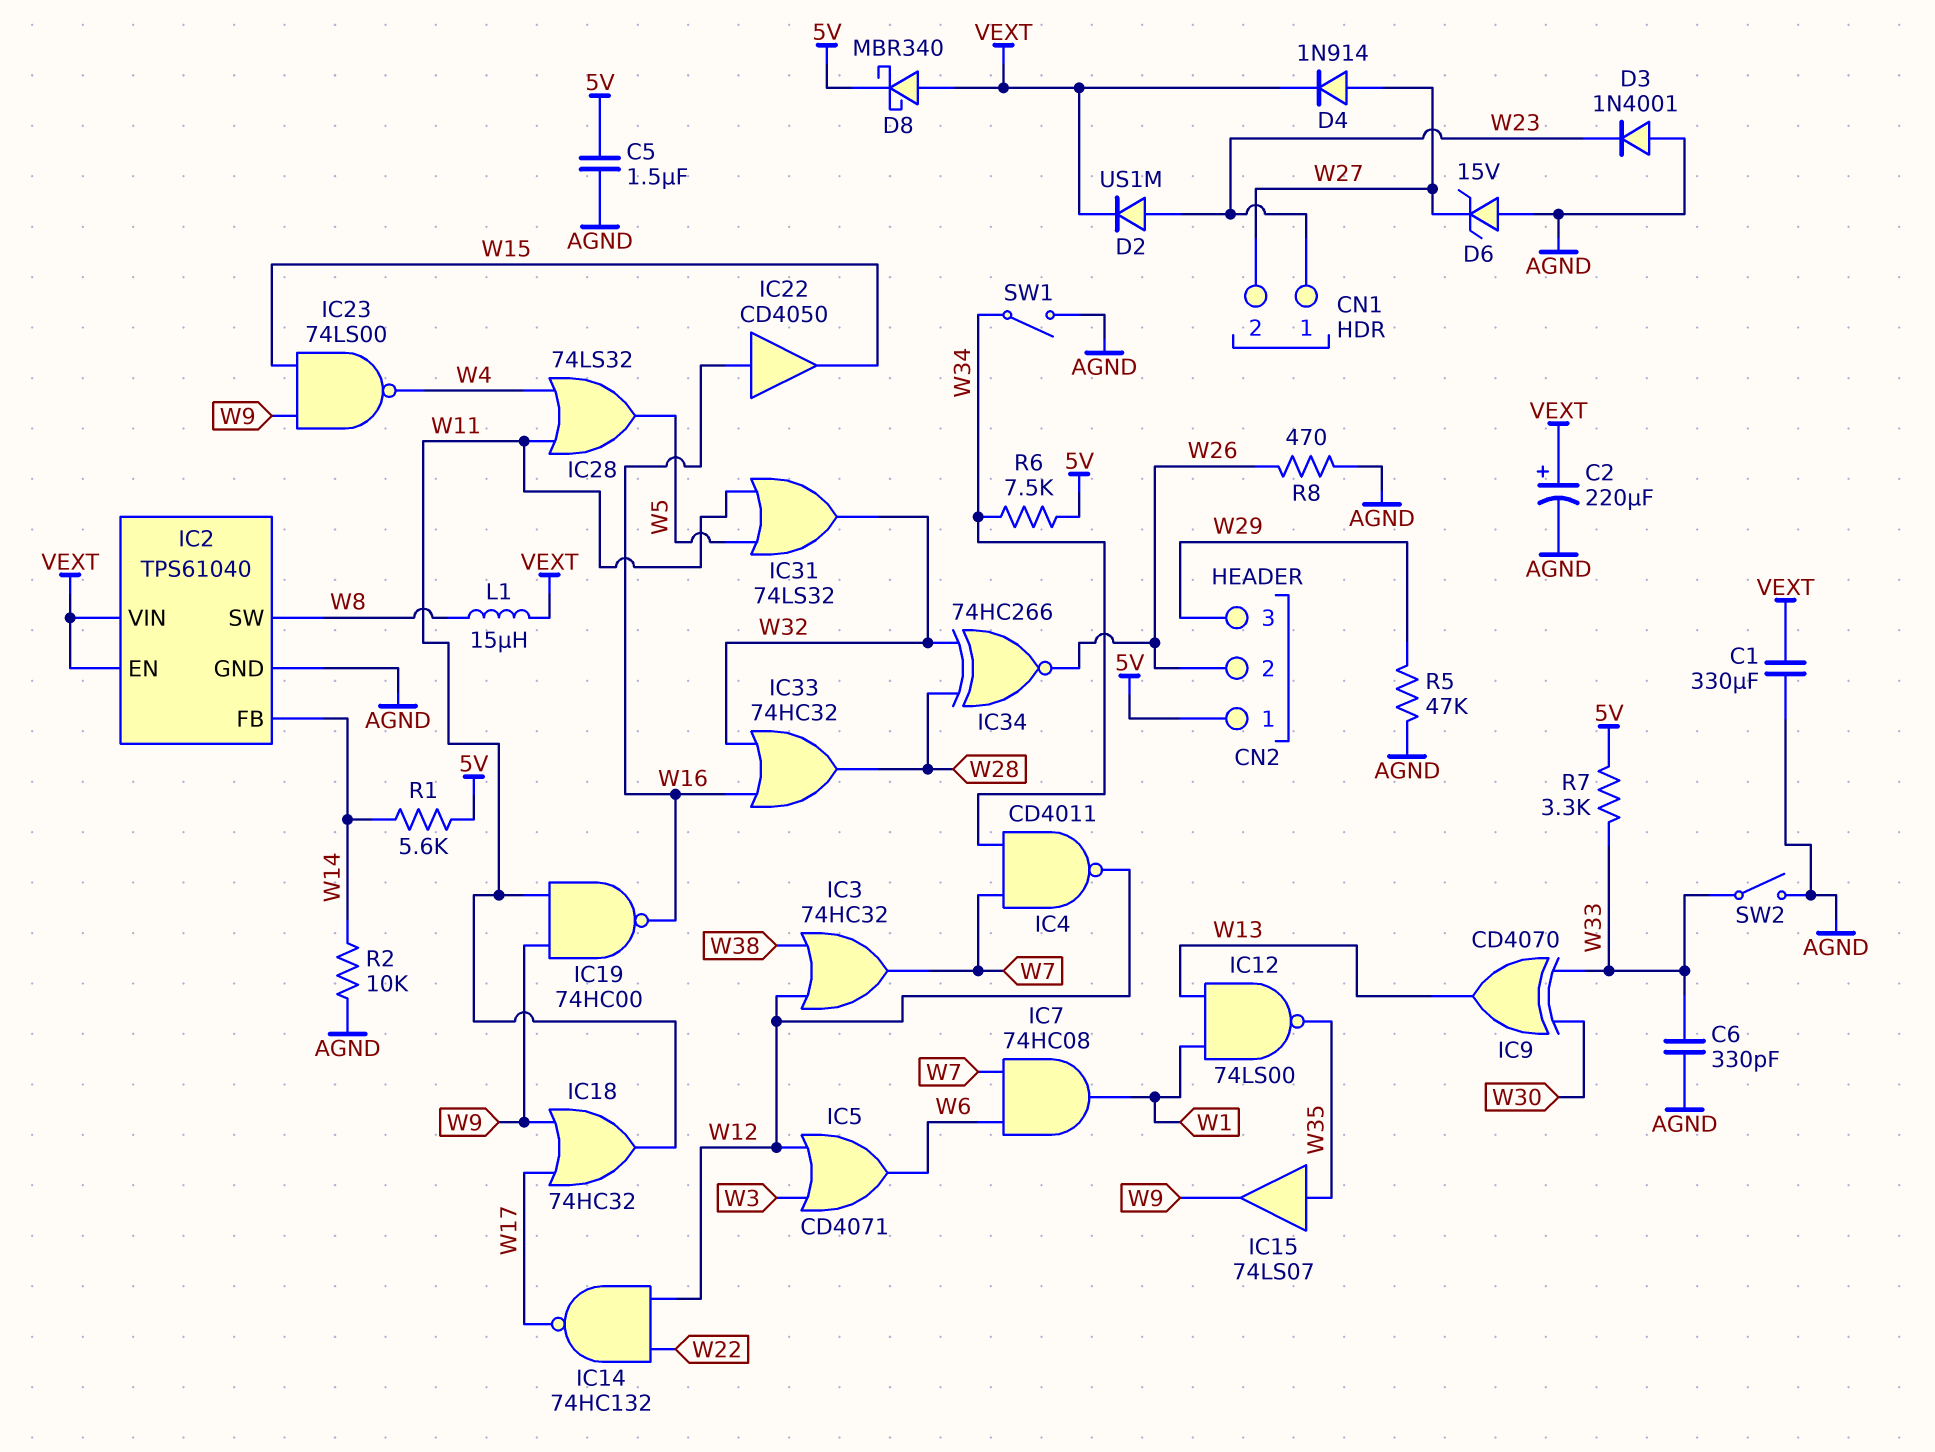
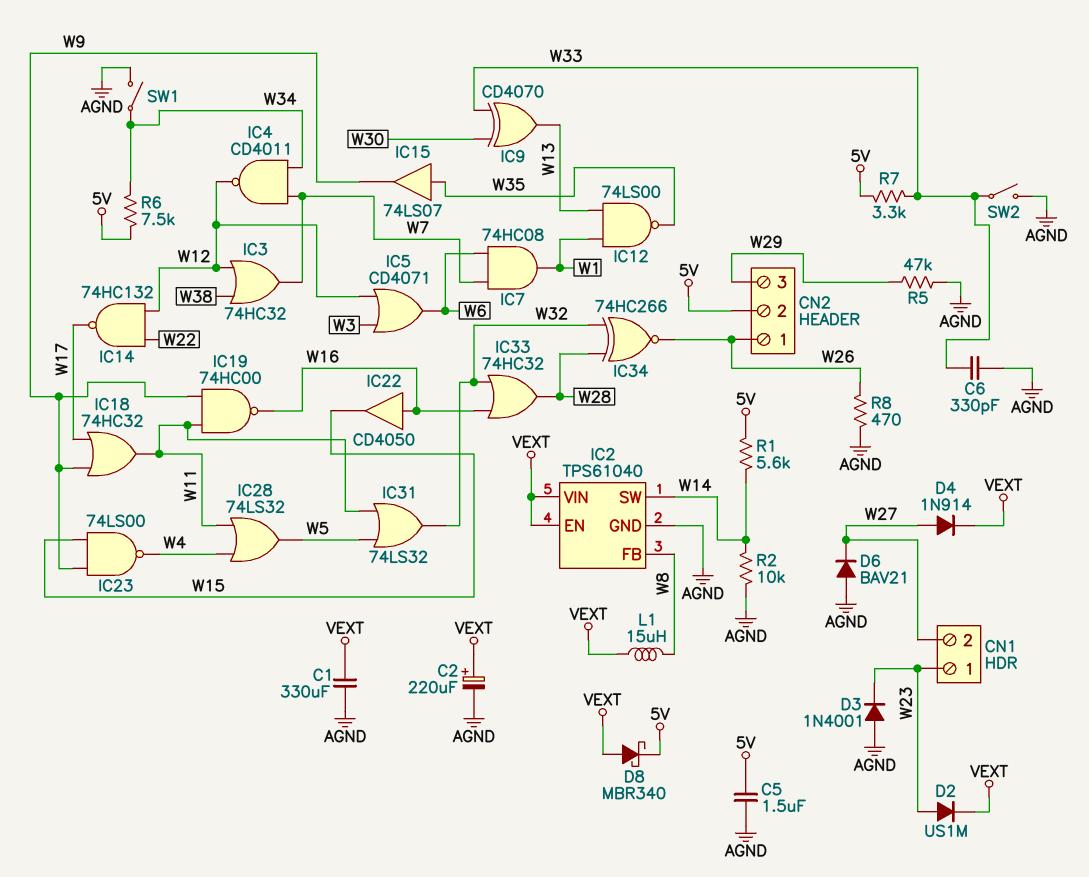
CN2 pin 1: 5V -> W26
CN2 pin 2: W26 -> 5V
D6: zener 15V (A AGND, K W27) -> diode BAV21 (A AGND, K W27)
IC2 pin FB: W14 -> W8
IC2 pin SW: W8 -> W14

